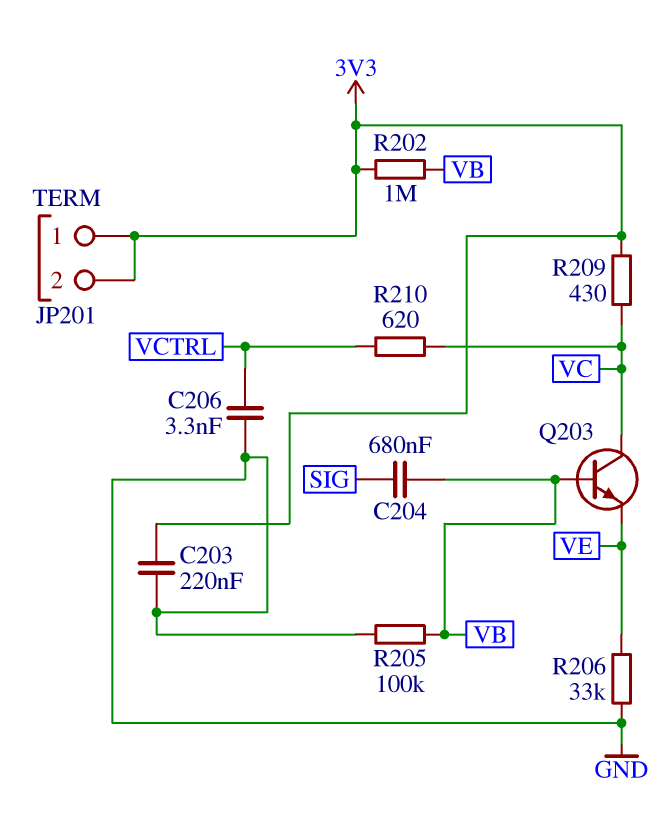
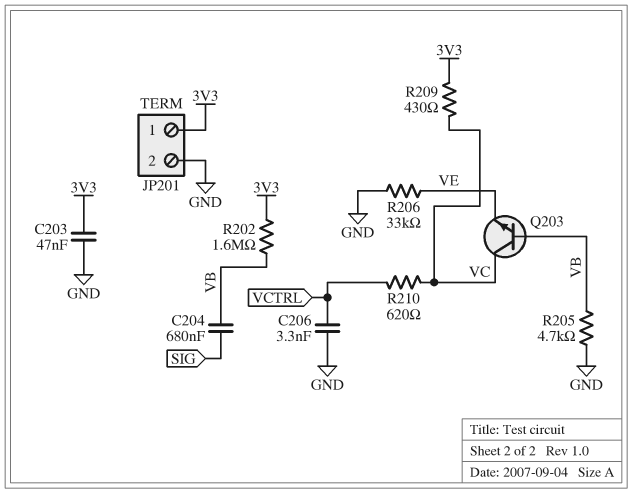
C203: 220nF (3V3, GND) -> 47nF (3V3, GND)
JP201 pin 2: 3V3 -> GND
R202: 1M (3V3, VB) -> 1.6M (3V3, VB)
R205: 100k (GND, VB) -> 4.7k (GND, VB)

